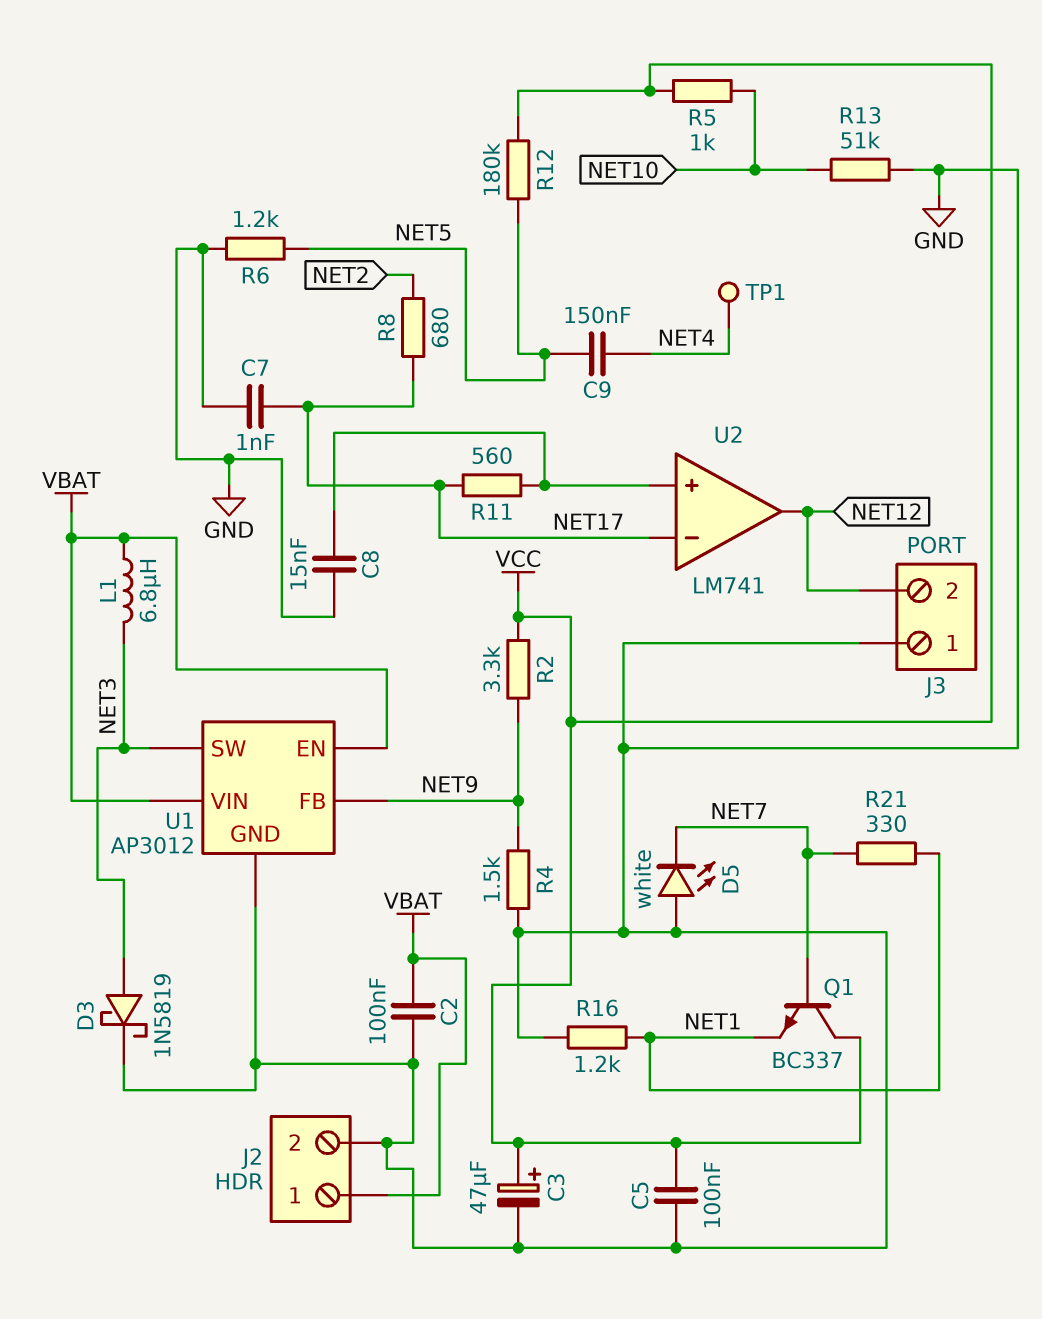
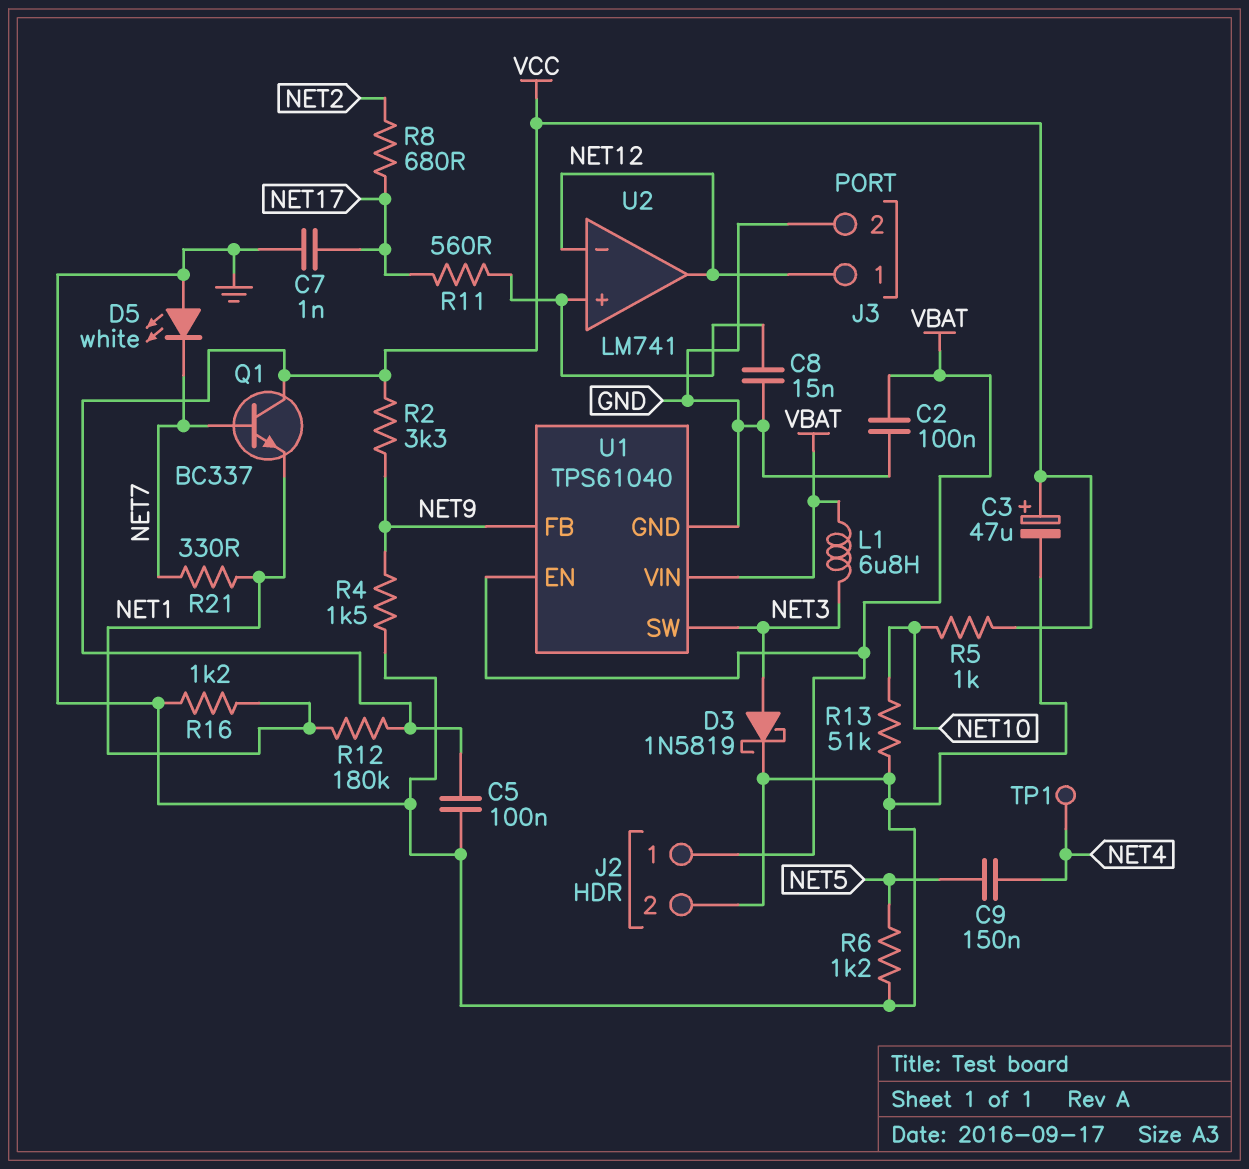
J3 pin 1: GND -> NET12
J3 pin 2: NET12 -> GND
R12: 180k (NET5, VCC) -> 180k (NET1, VCC)
U1: AP3012 -> TPS61040
U2 pin in-: NET17 -> NET12

